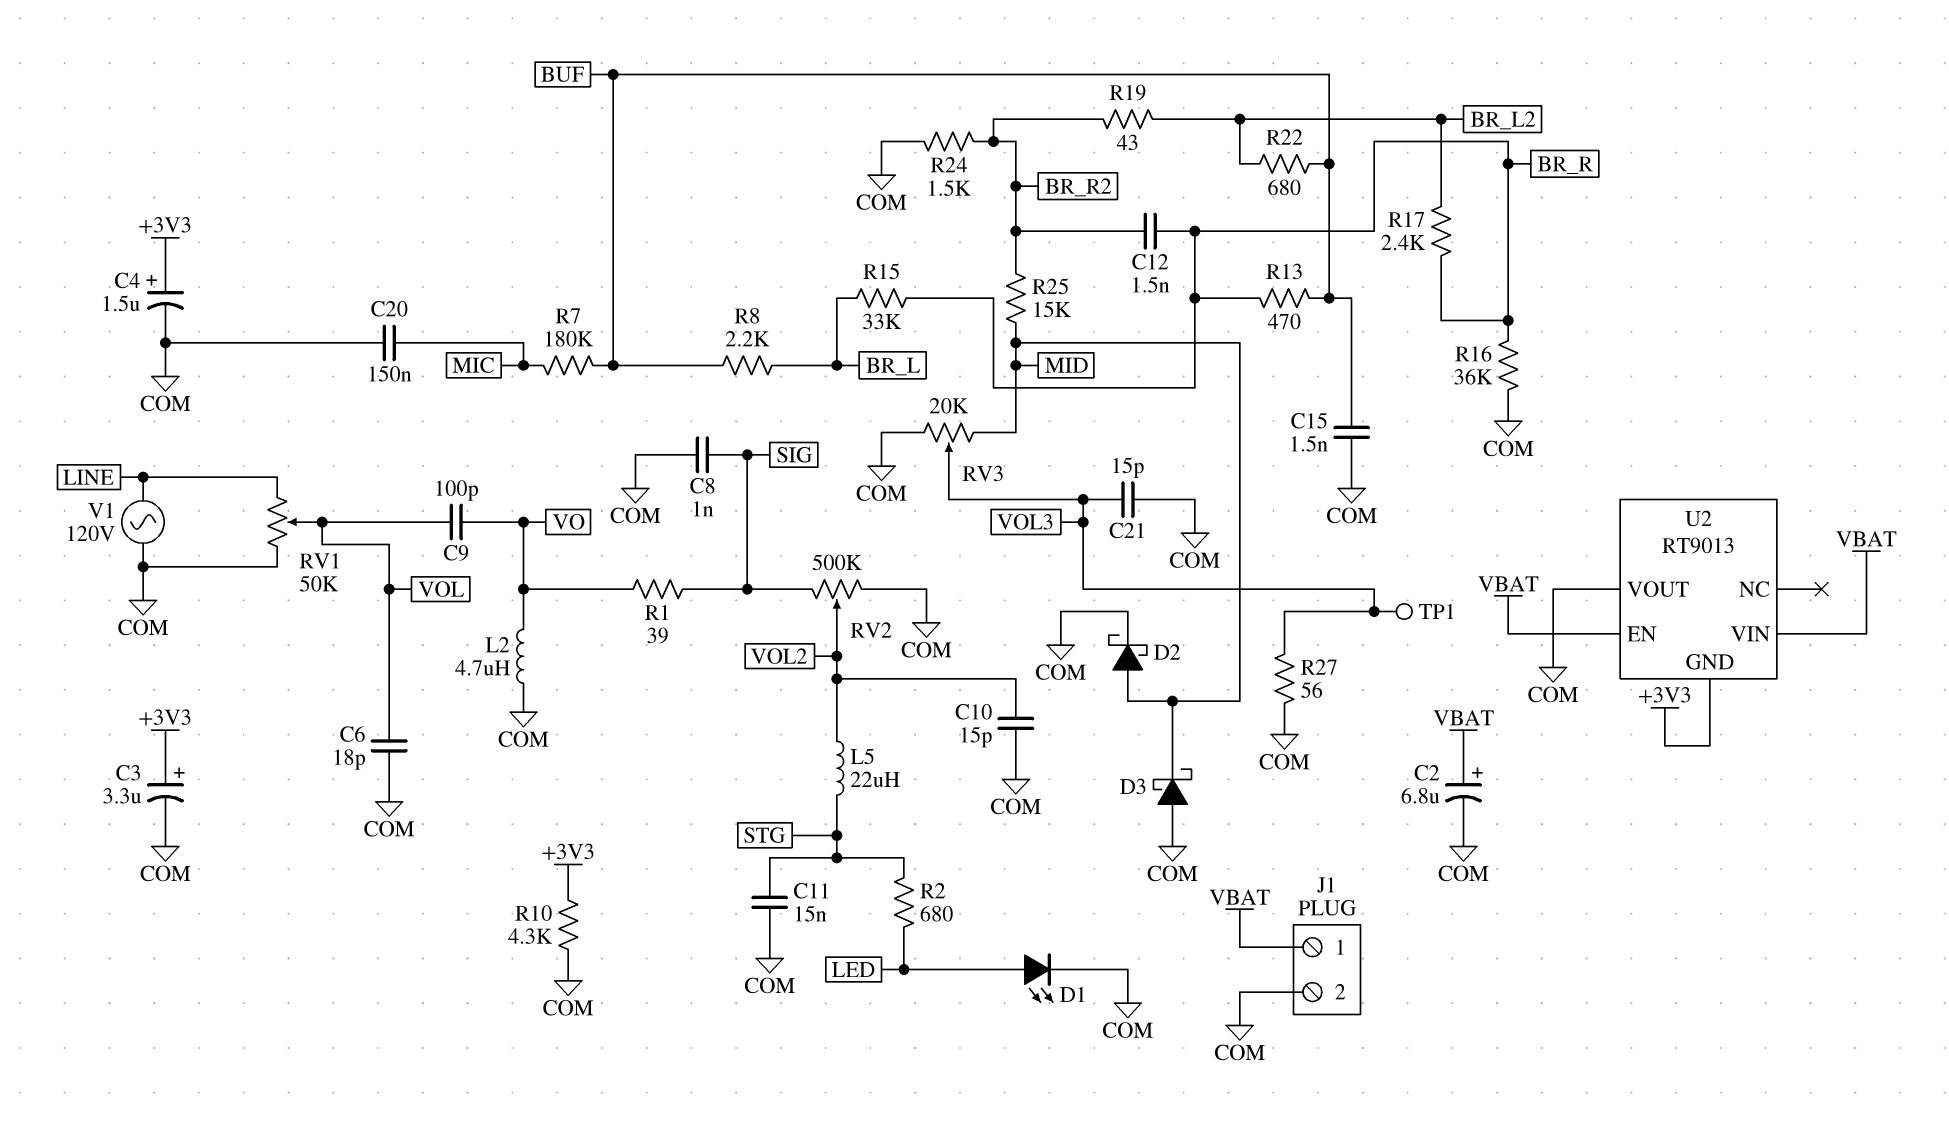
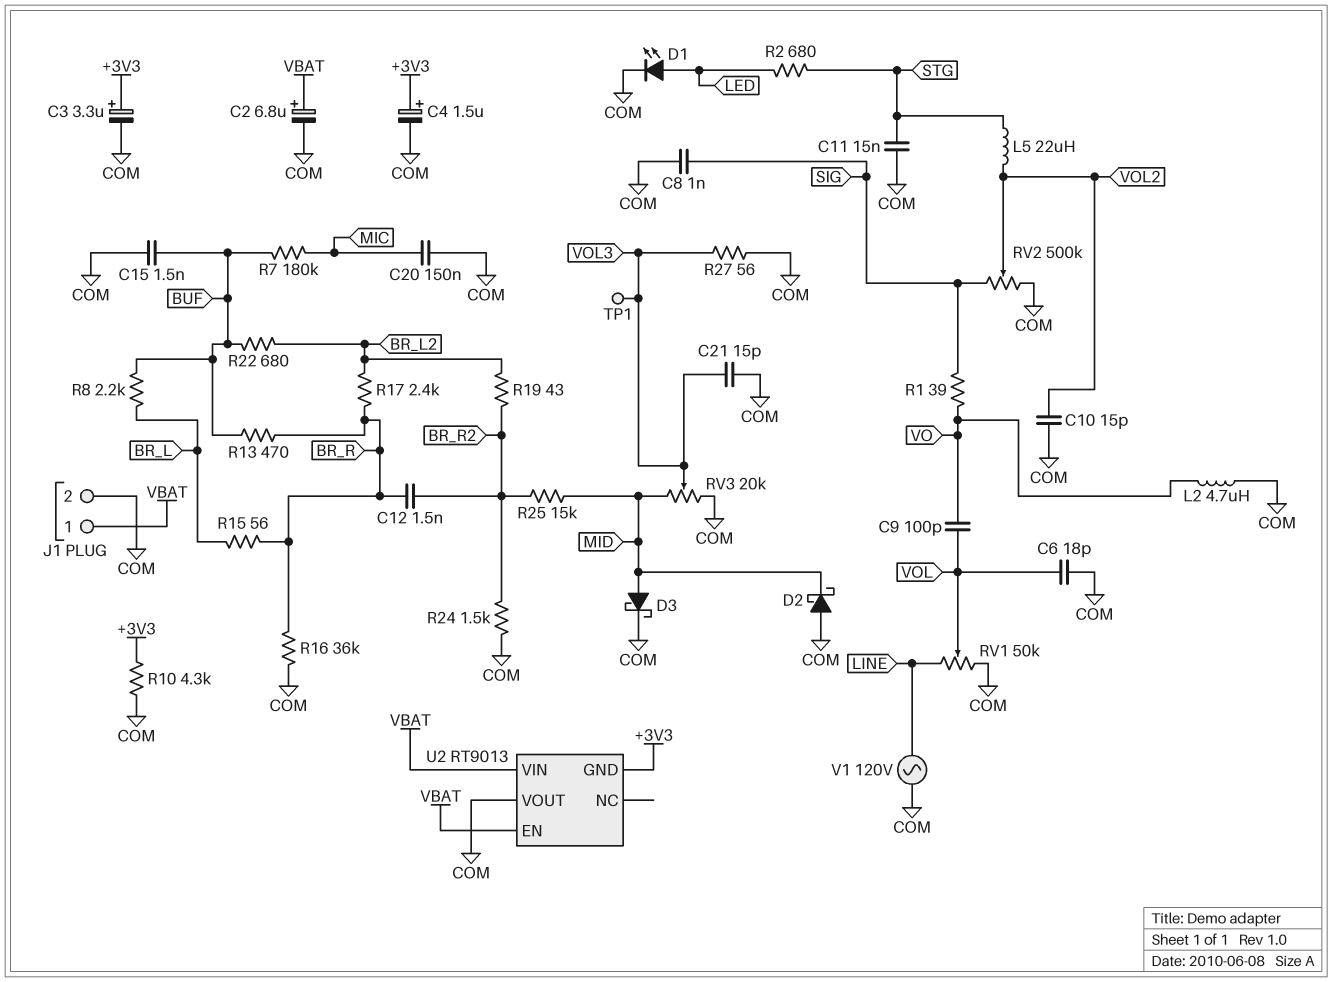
D2: schottky (A MID, K COM) -> schottky (A COM, K MID)
D3: schottky (A COM, K MID) -> schottky (A MID, K COM)
R15: 33k (BR_L, BR_R) -> 56 (BR_L, BR_R)

